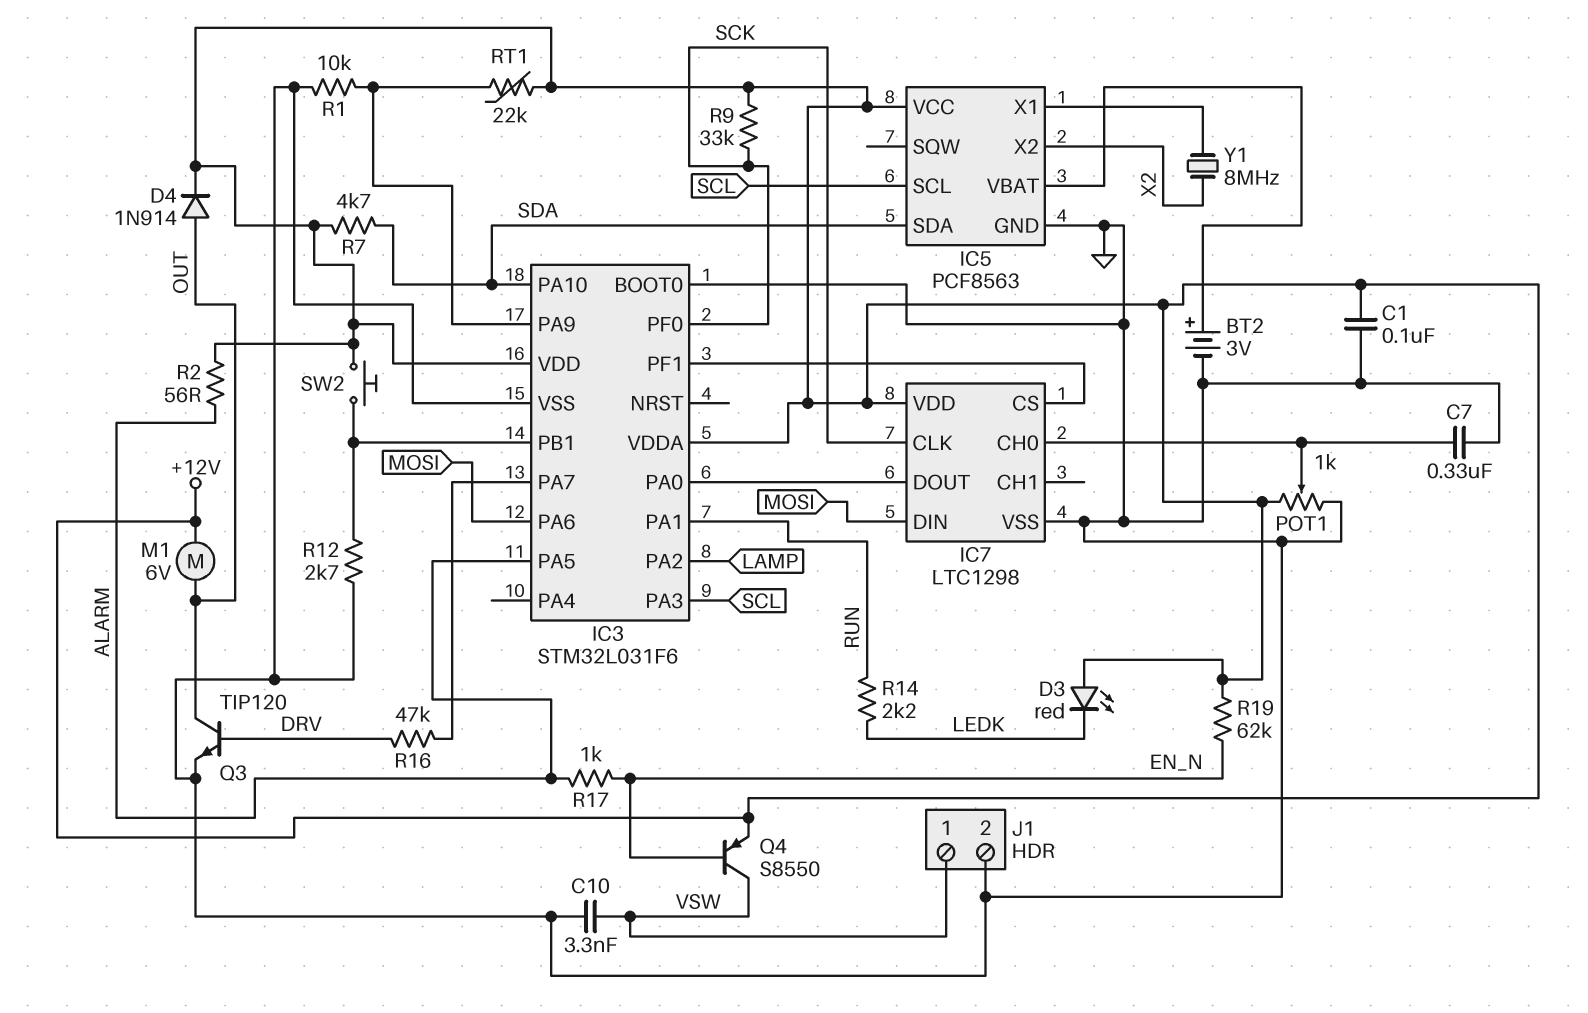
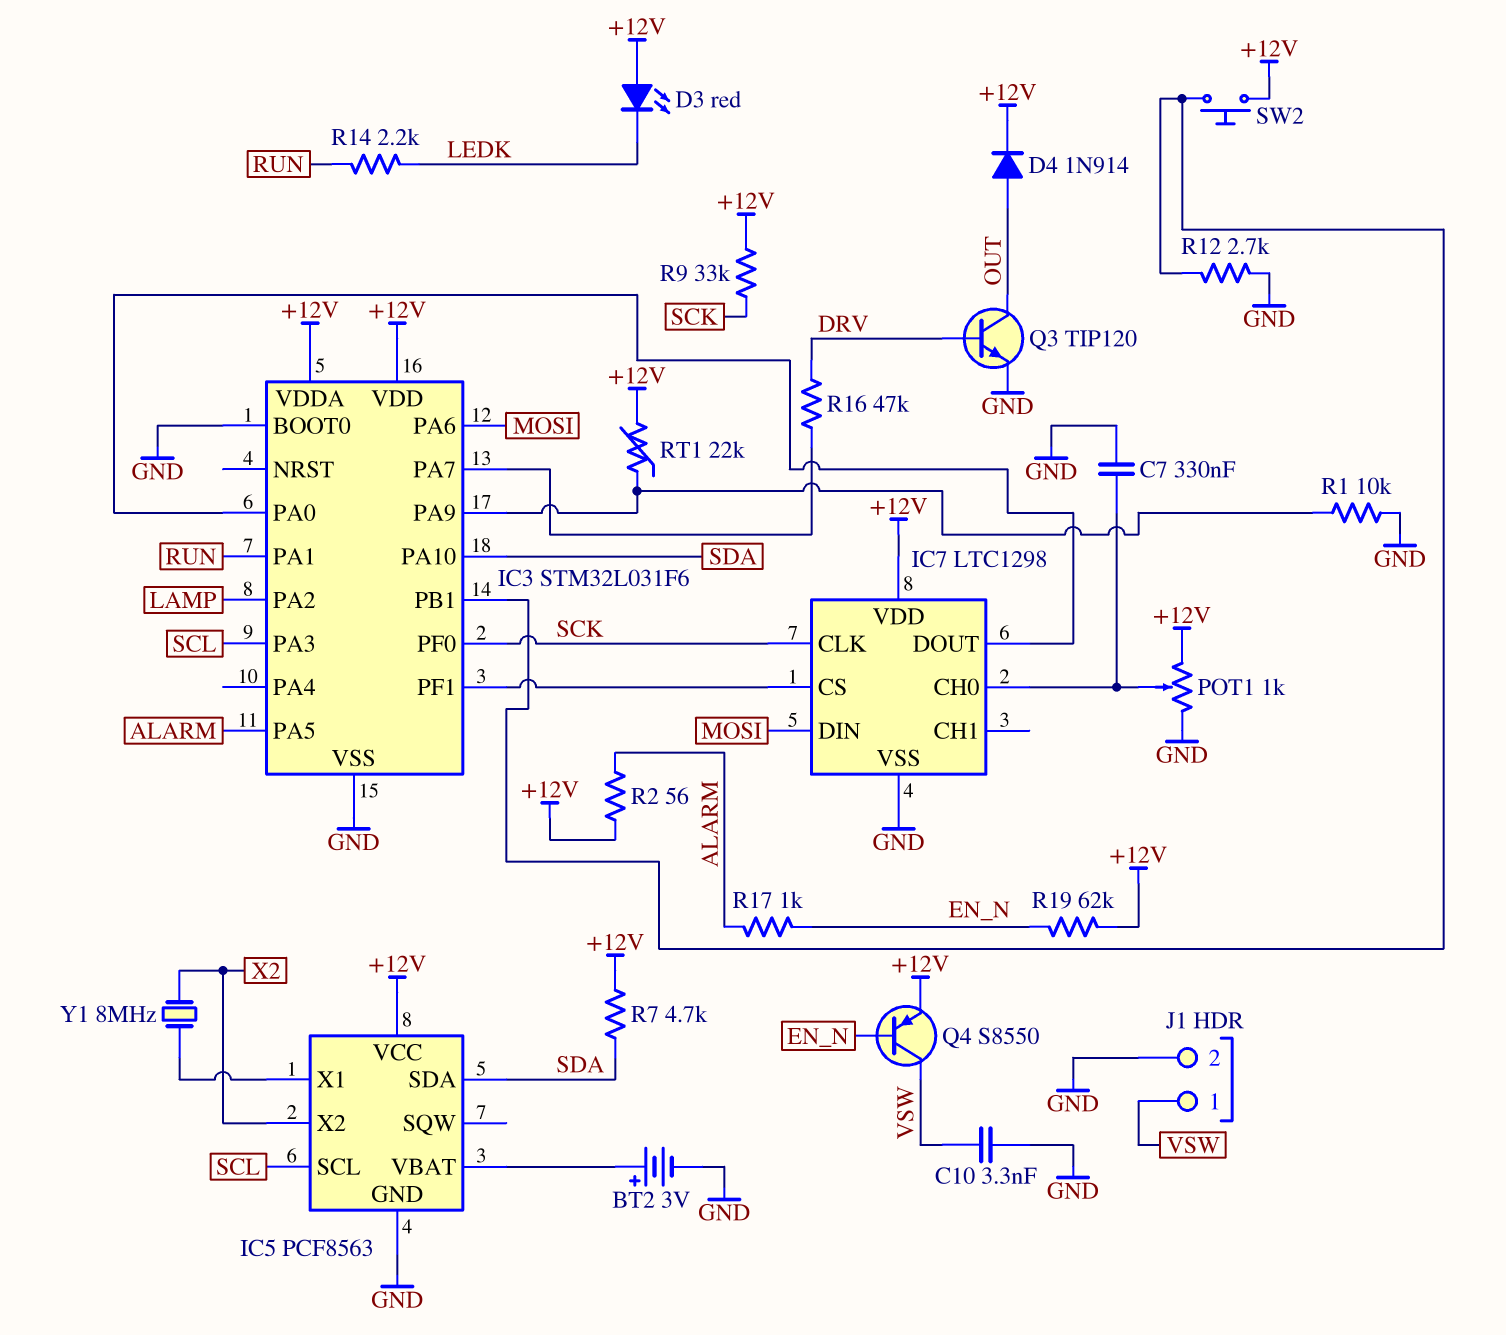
C1: 100nF (+12V, GND) -> none
M1: motor 6V (+12V, OUT) -> none

